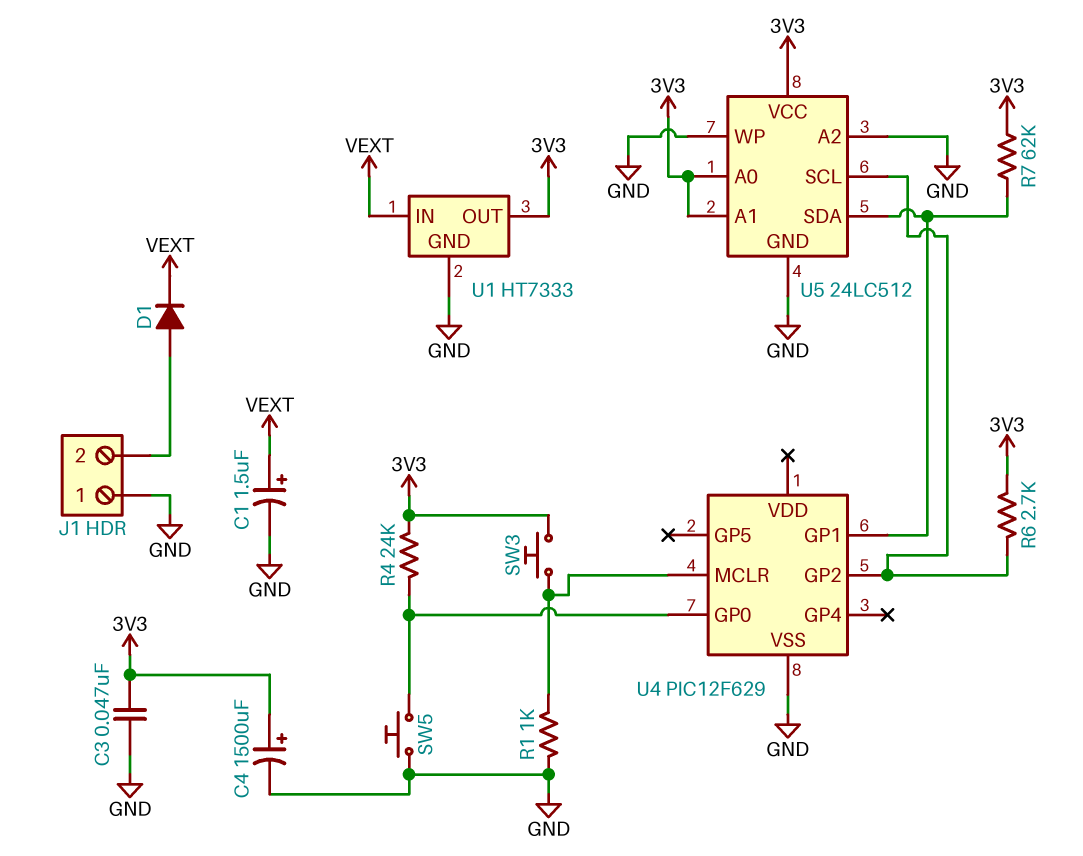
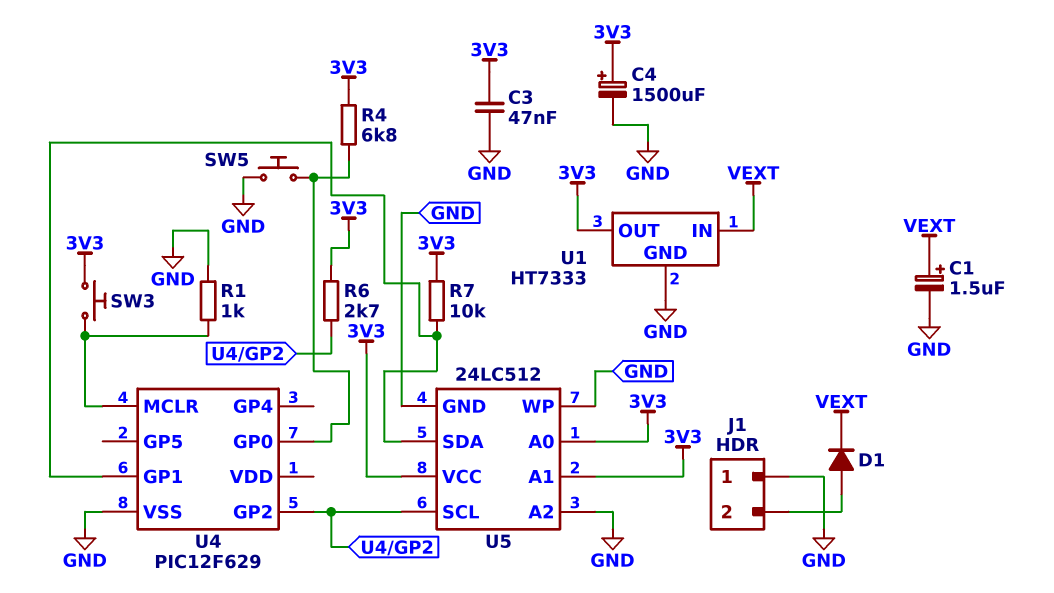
R4: 24k (3V3, U4/GP0) -> 6.8k (3V3, U4/GP0)
R7: 62k (3V3, U4/GP1) -> 10k (3V3, U4/GP1)

